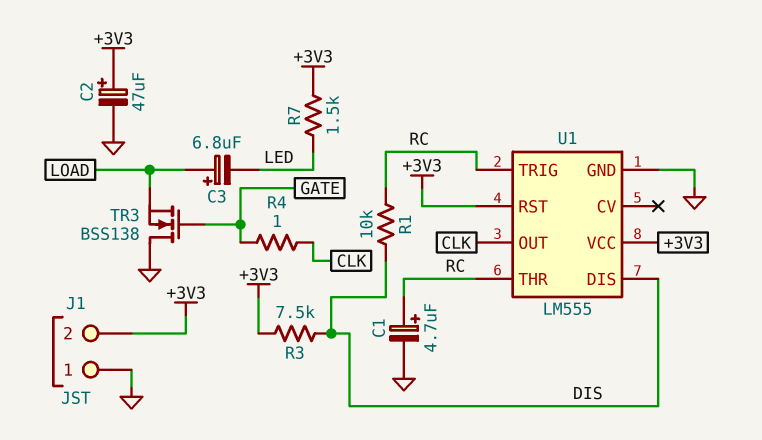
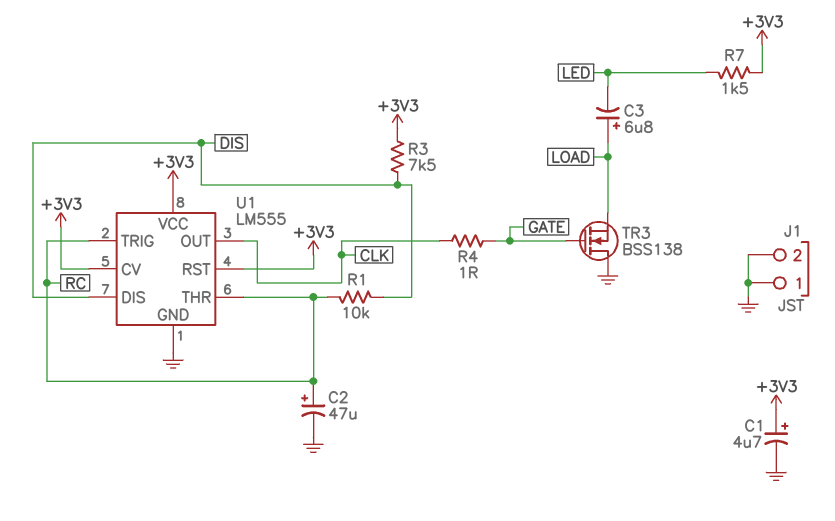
C1: 4.7uF (plus RC, minus GND) -> 4.7uF (plus +3V3, minus GND)
C2: 47uF (plus +3V3, minus GND) -> 47uF (plus RC, minus GND)
J1 pin 2: +3V3 -> GND
U1 pin CV: none -> +3V3

